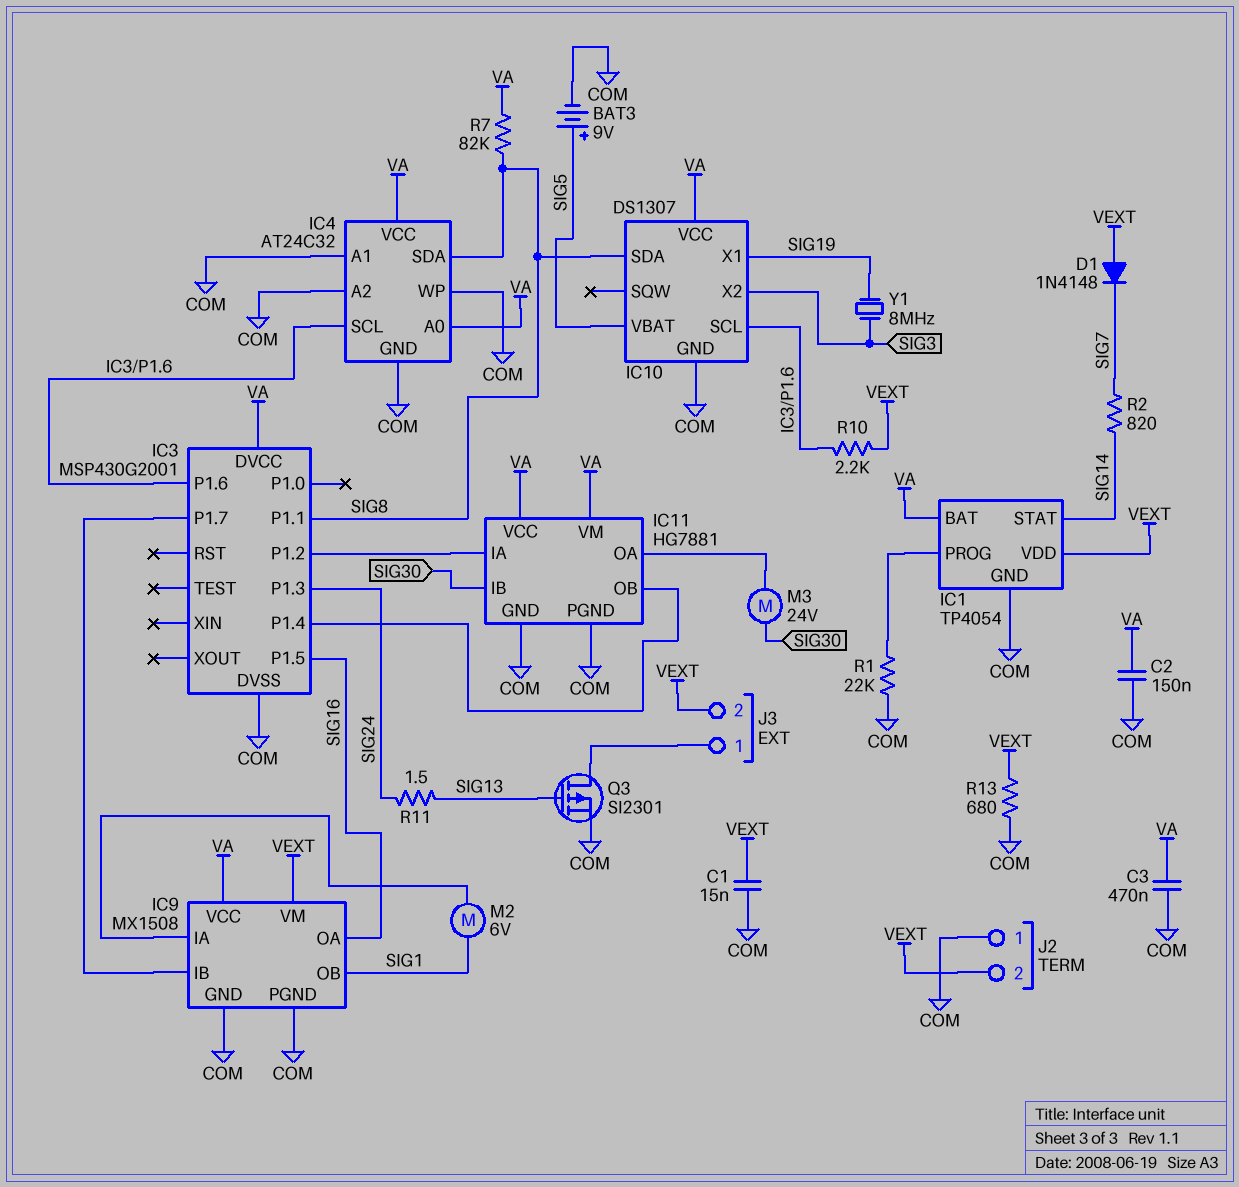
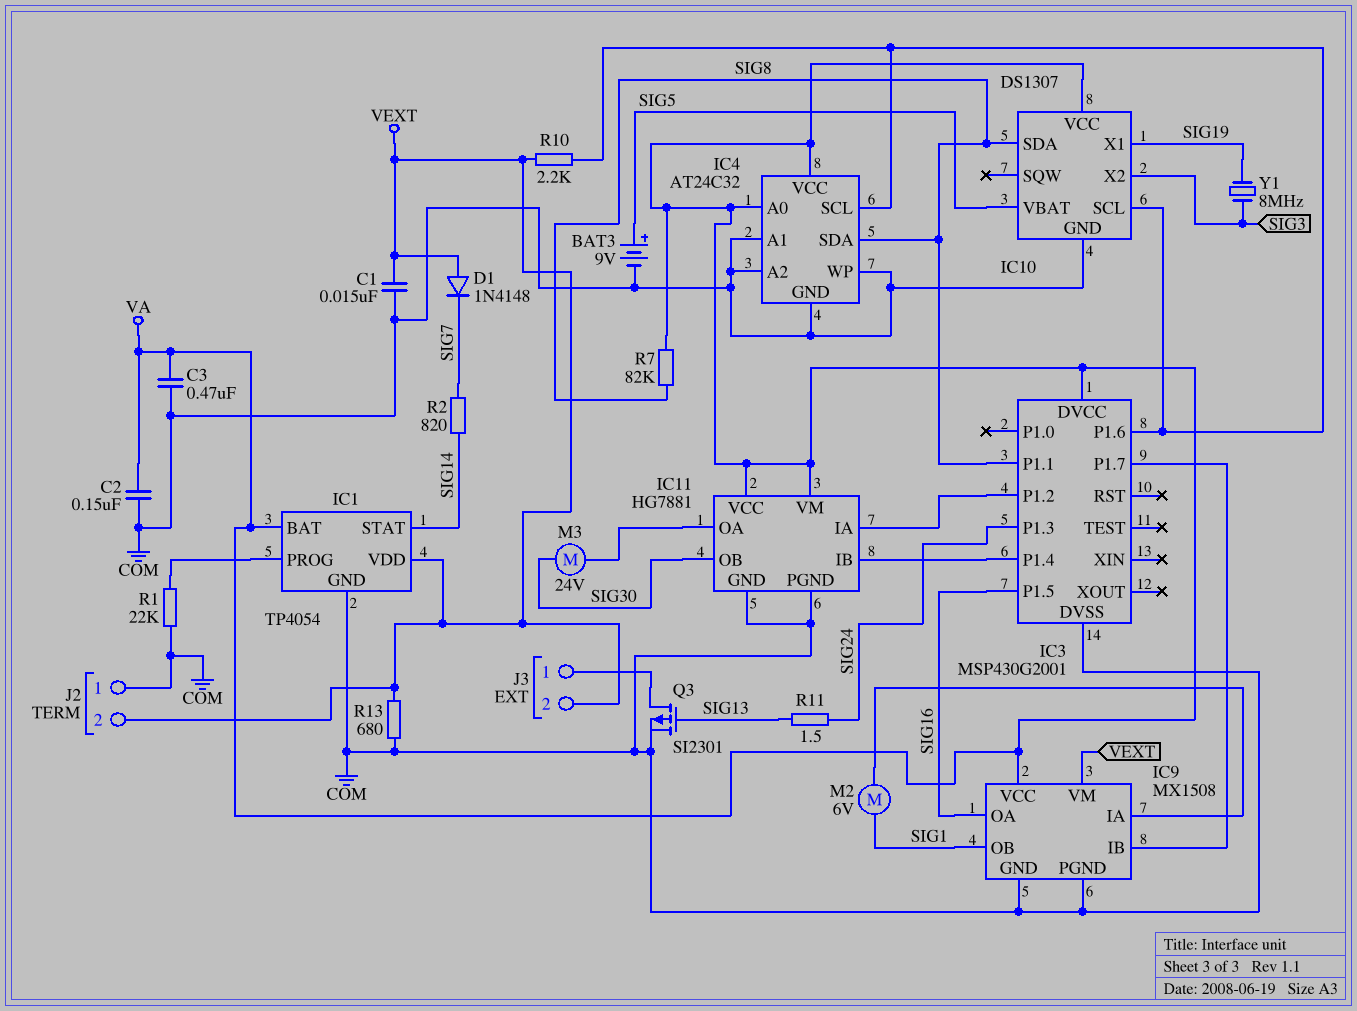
IC11 pin IB: SIG30 -> IC3/P1.4
IC11 pin OB: IC3/P1.4 -> SIG30

